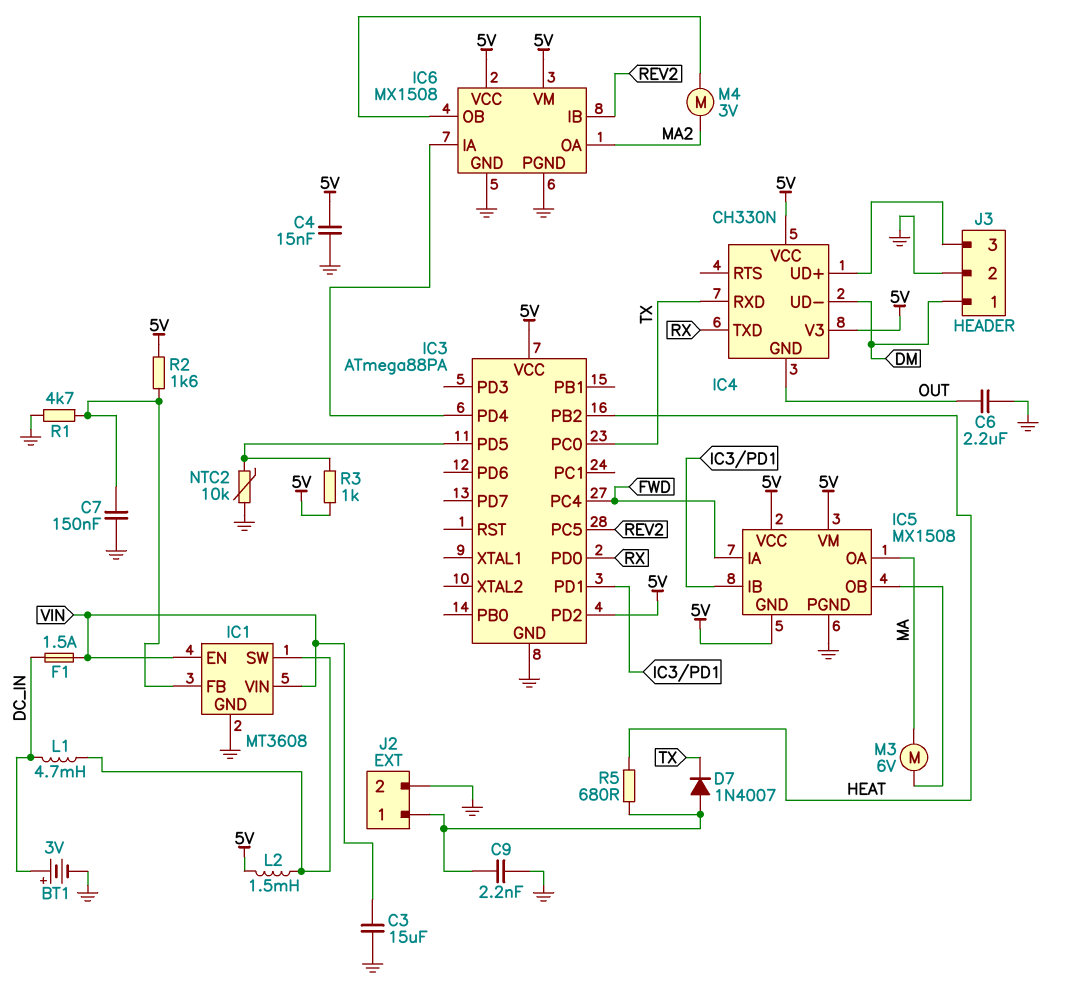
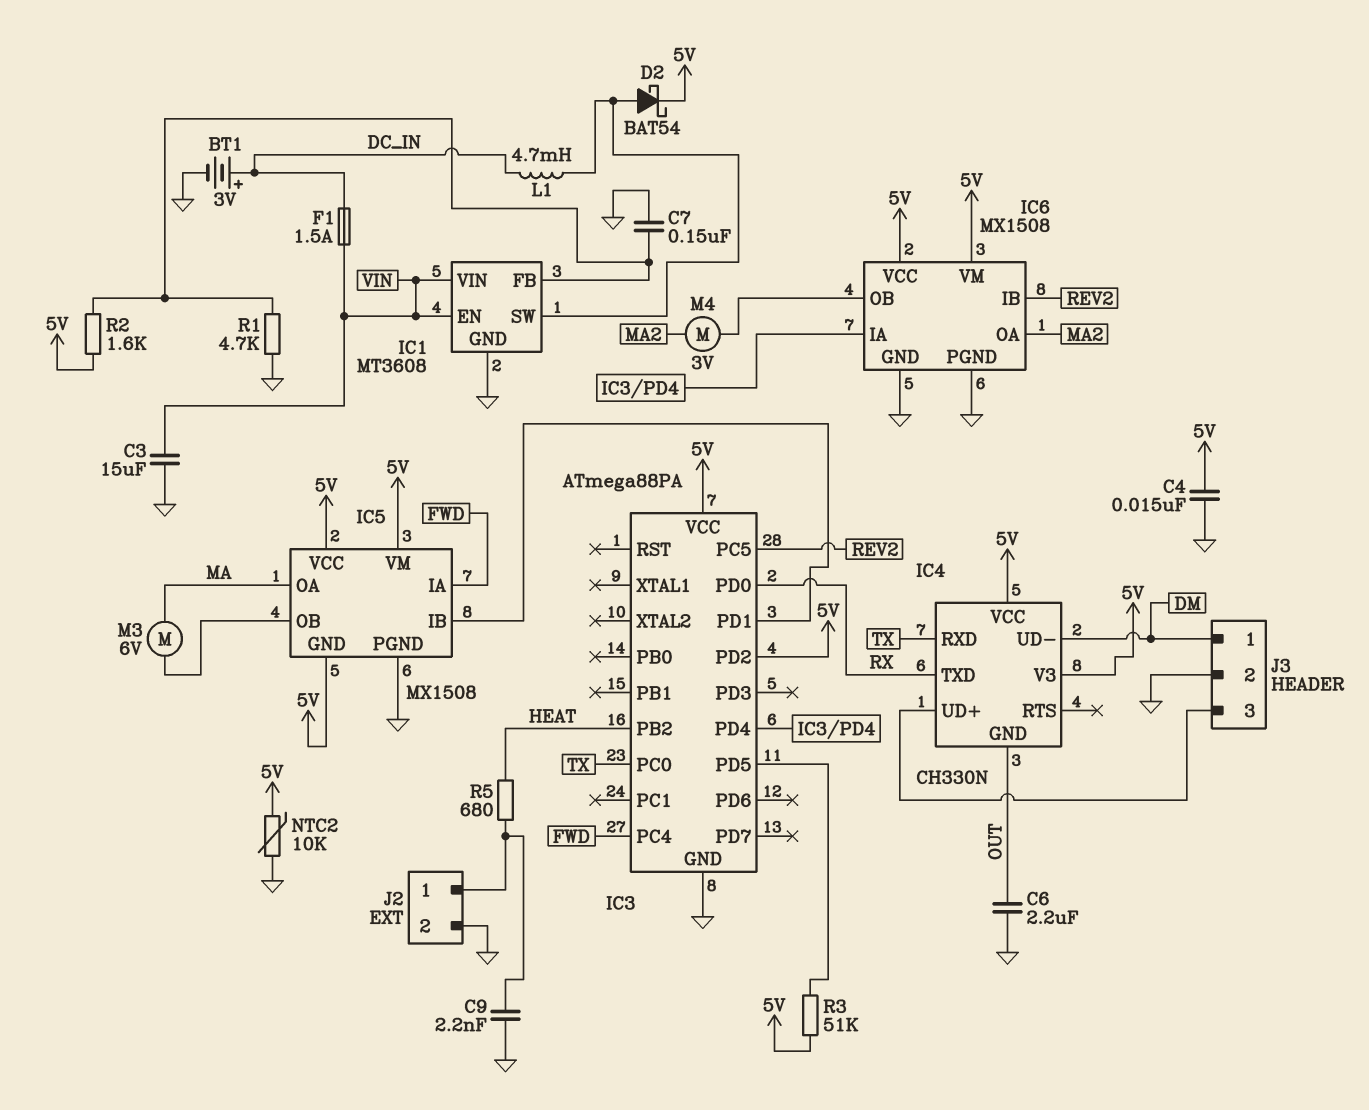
D2: none -> schottky BAT54 (A IC1/SW, K 5V)
D7: diode 1N4007 (A J2/1, K TX) -> none
L2: 1.5mH (5V, IC1/SW) -> none
NTC2: 10k (GND, IC3/PD5) -> 10k (5V, GND)
R3: 1k (5V, IC3/PD5) -> 51k (5V, IC3/PD5)

